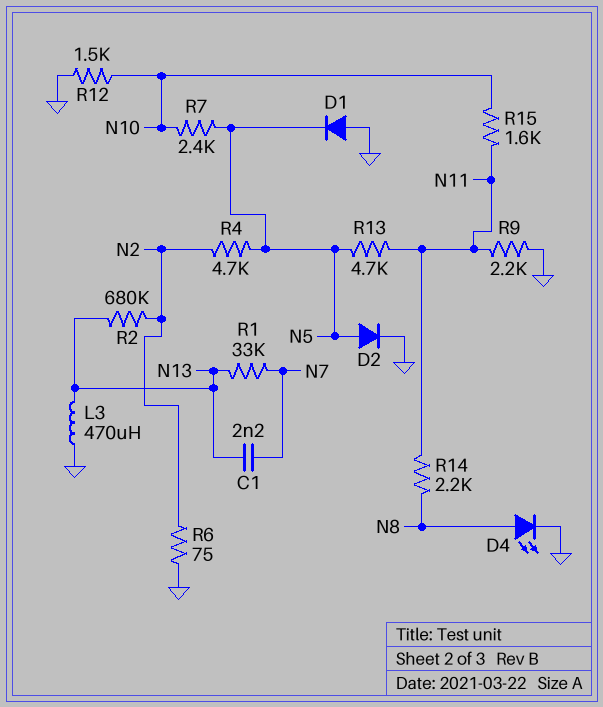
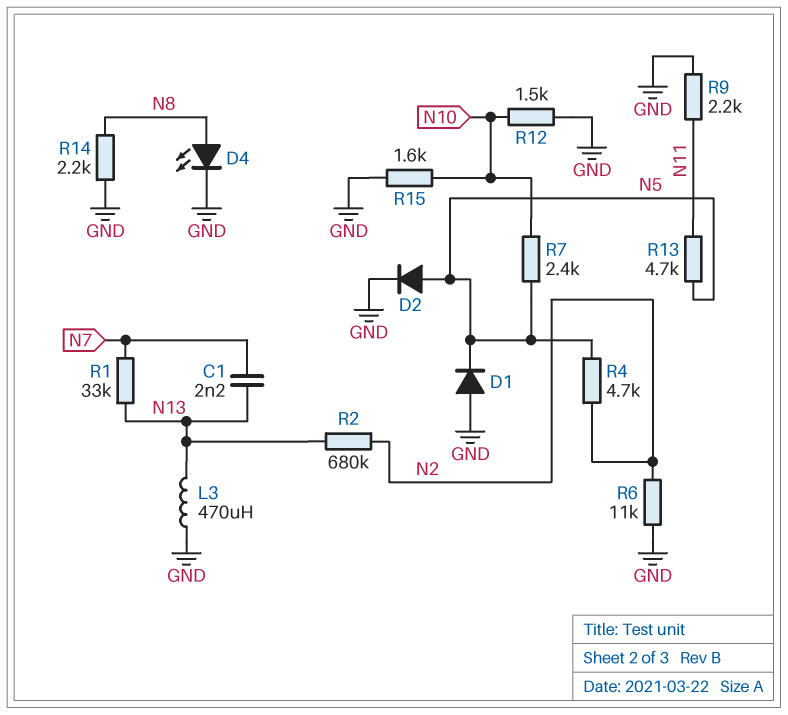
R6: 75 (GND, N2) -> 11k (GND, N2)
R14: 2.2k (N8, N11) -> 2.2k (GND, N8)
R15: 1.6k (N10, N11) -> 1.6k (GND, N10)

